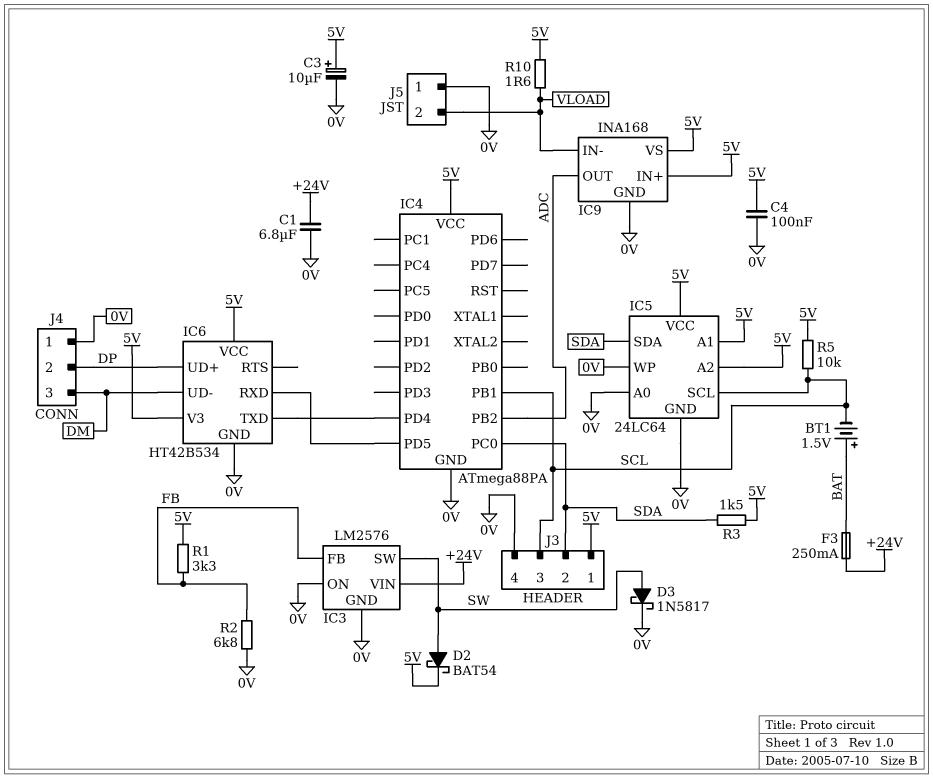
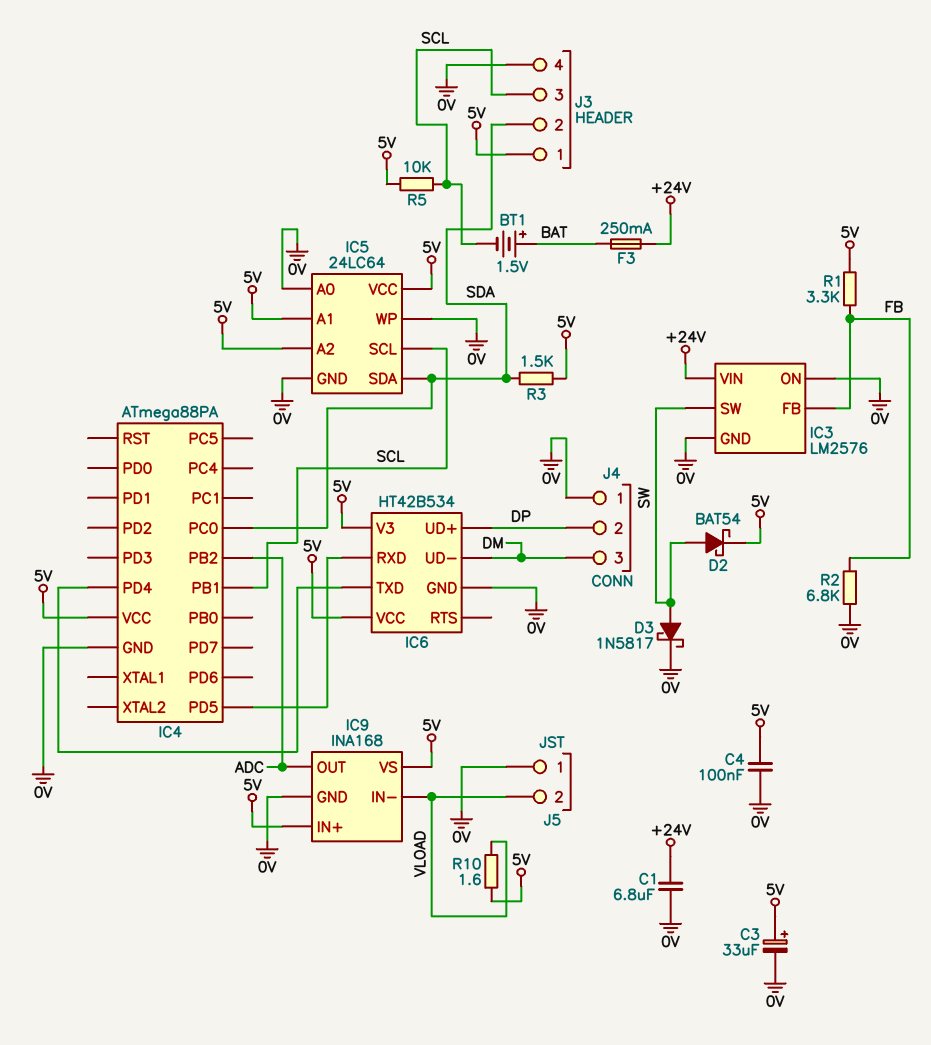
C3: 10uF (plus 5V, minus 0V) -> 33uF (plus 5V, minus 0V)

